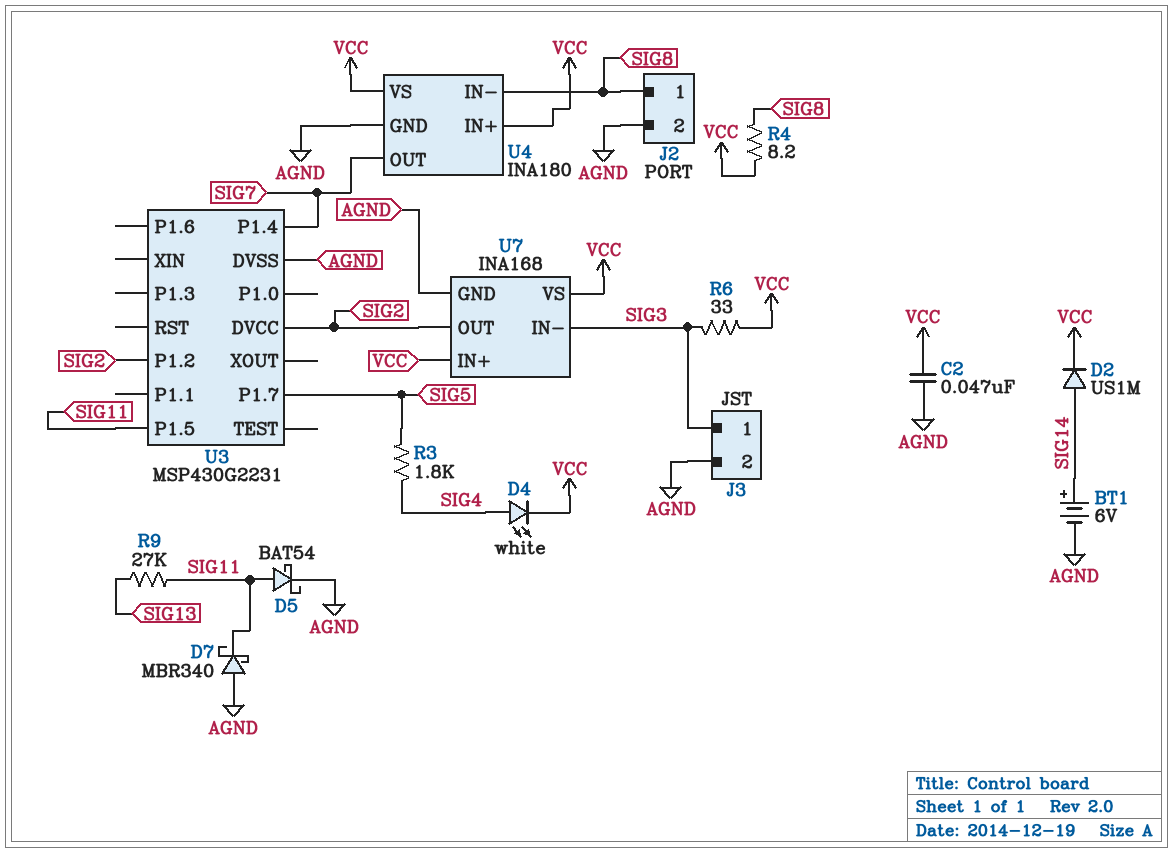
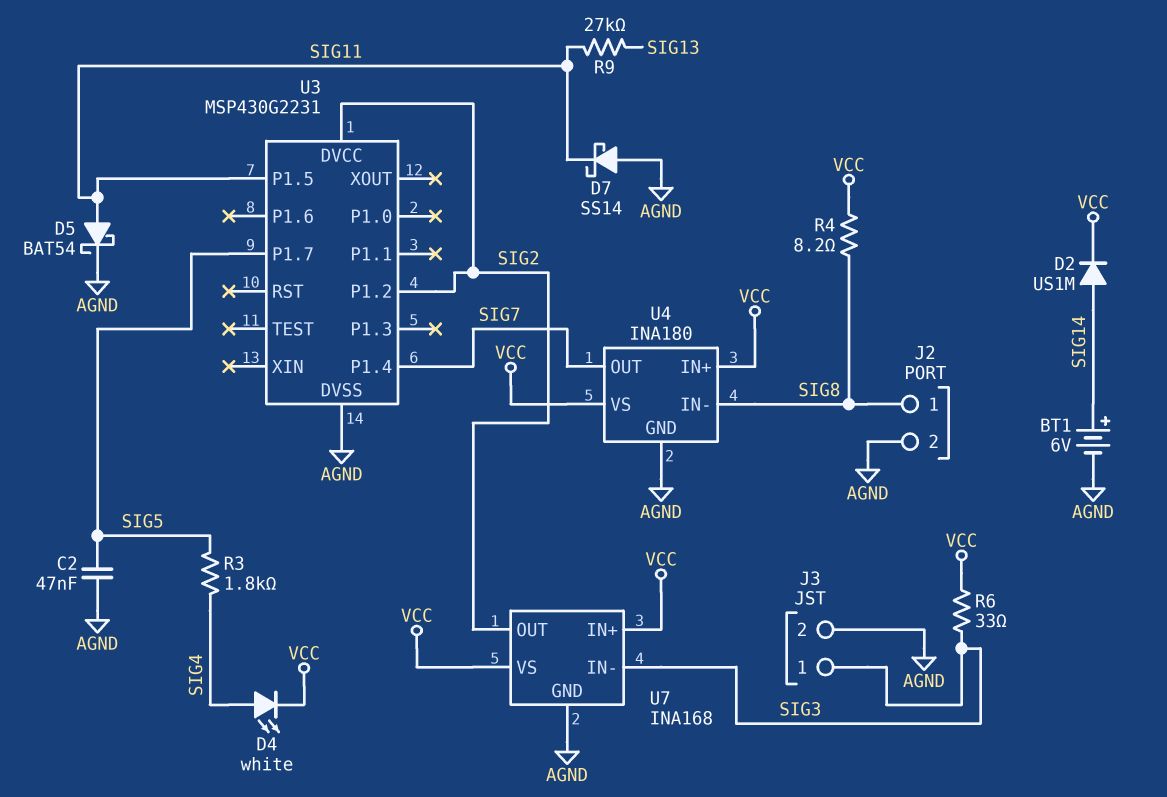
C2: 47nF (AGND, VCC) -> 47nF (AGND, SIG5)
D7: schottky MBR340 (A AGND, K SIG11) -> schottky SS14 (A AGND, K SIG11)

